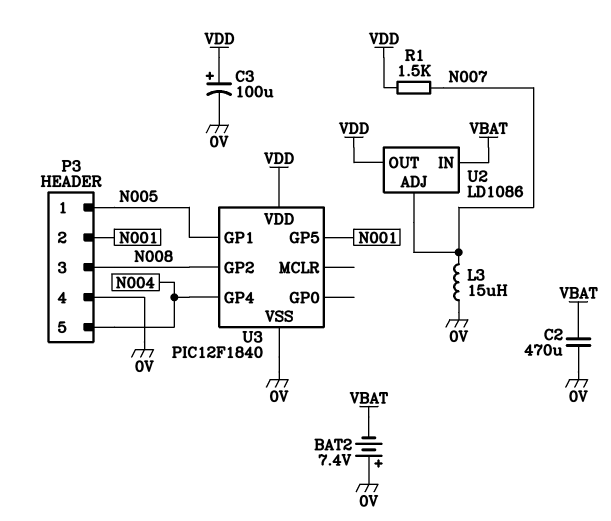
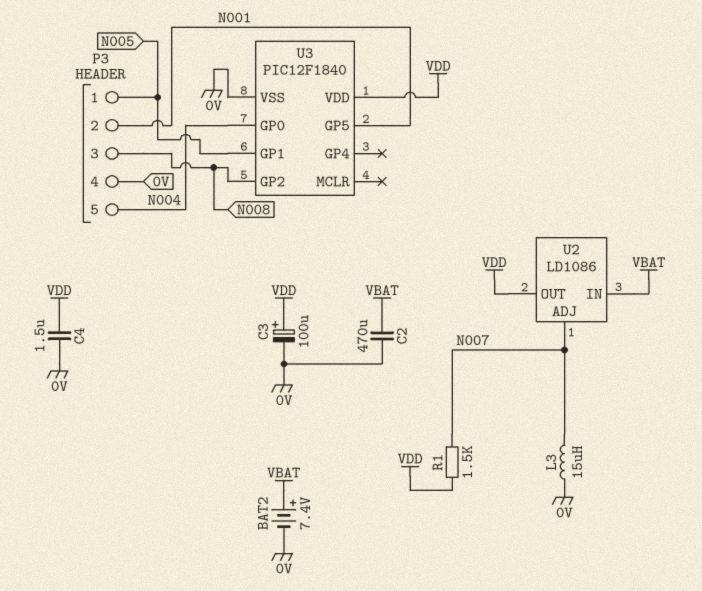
BAT2: 7.4V (plus 0V, minus VBAT) -> 7.4V (plus VBAT, minus 0V)
C4: none -> 1.5uF (0V, VDD)
U3 pin GP0: none -> N004
U3 pin GP4: N004 -> none

